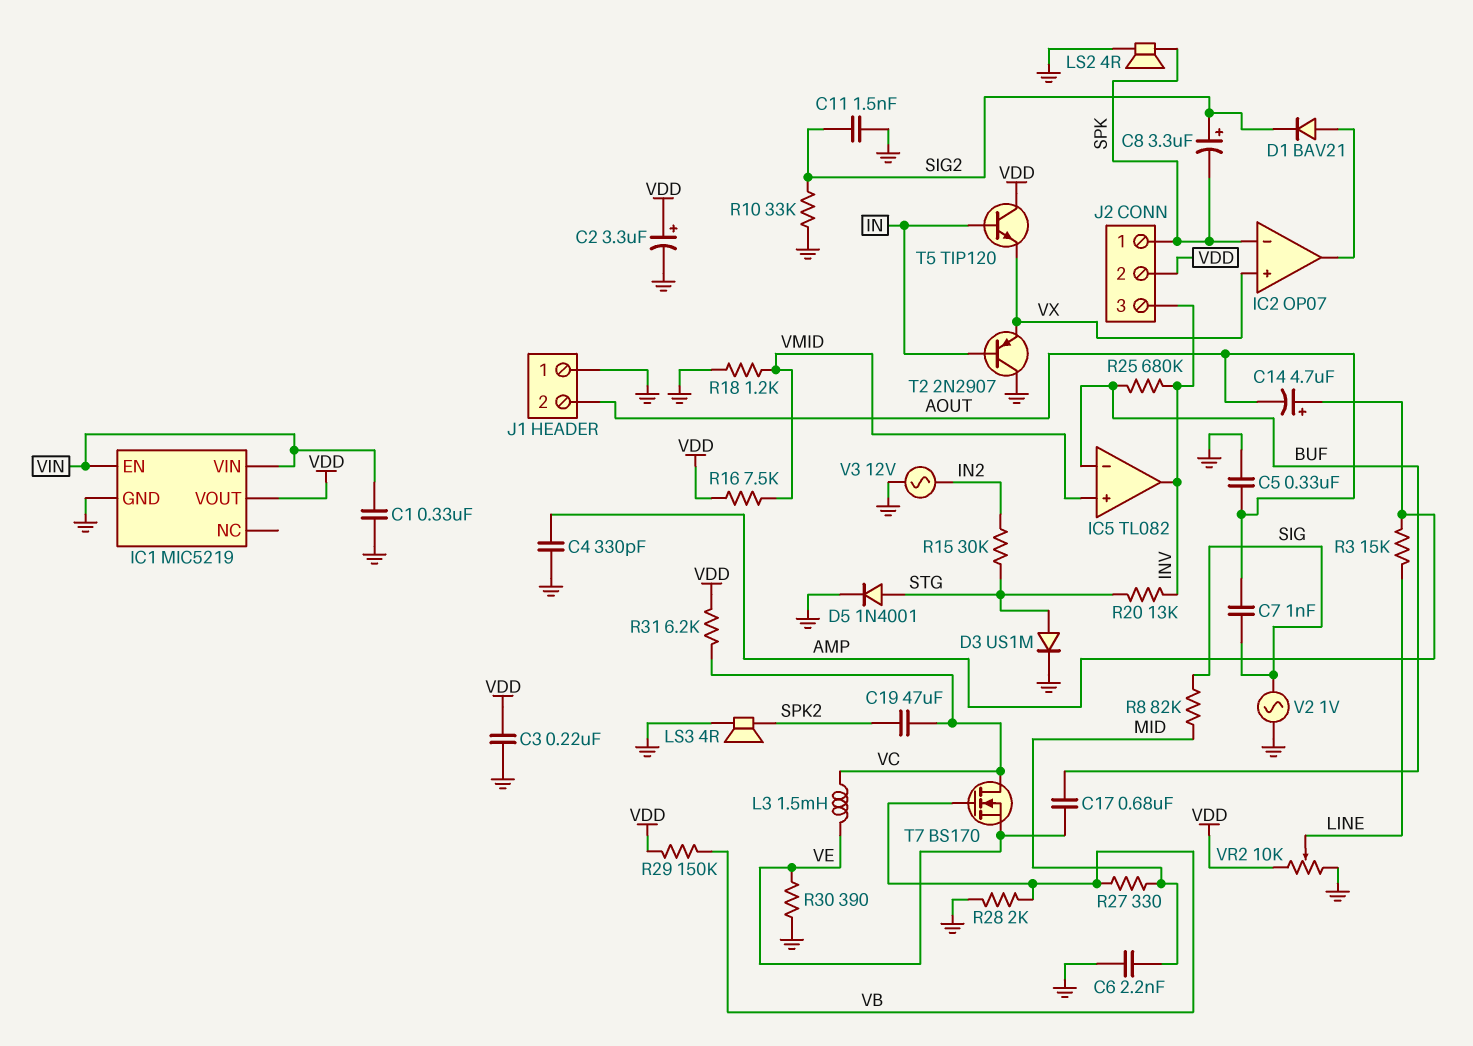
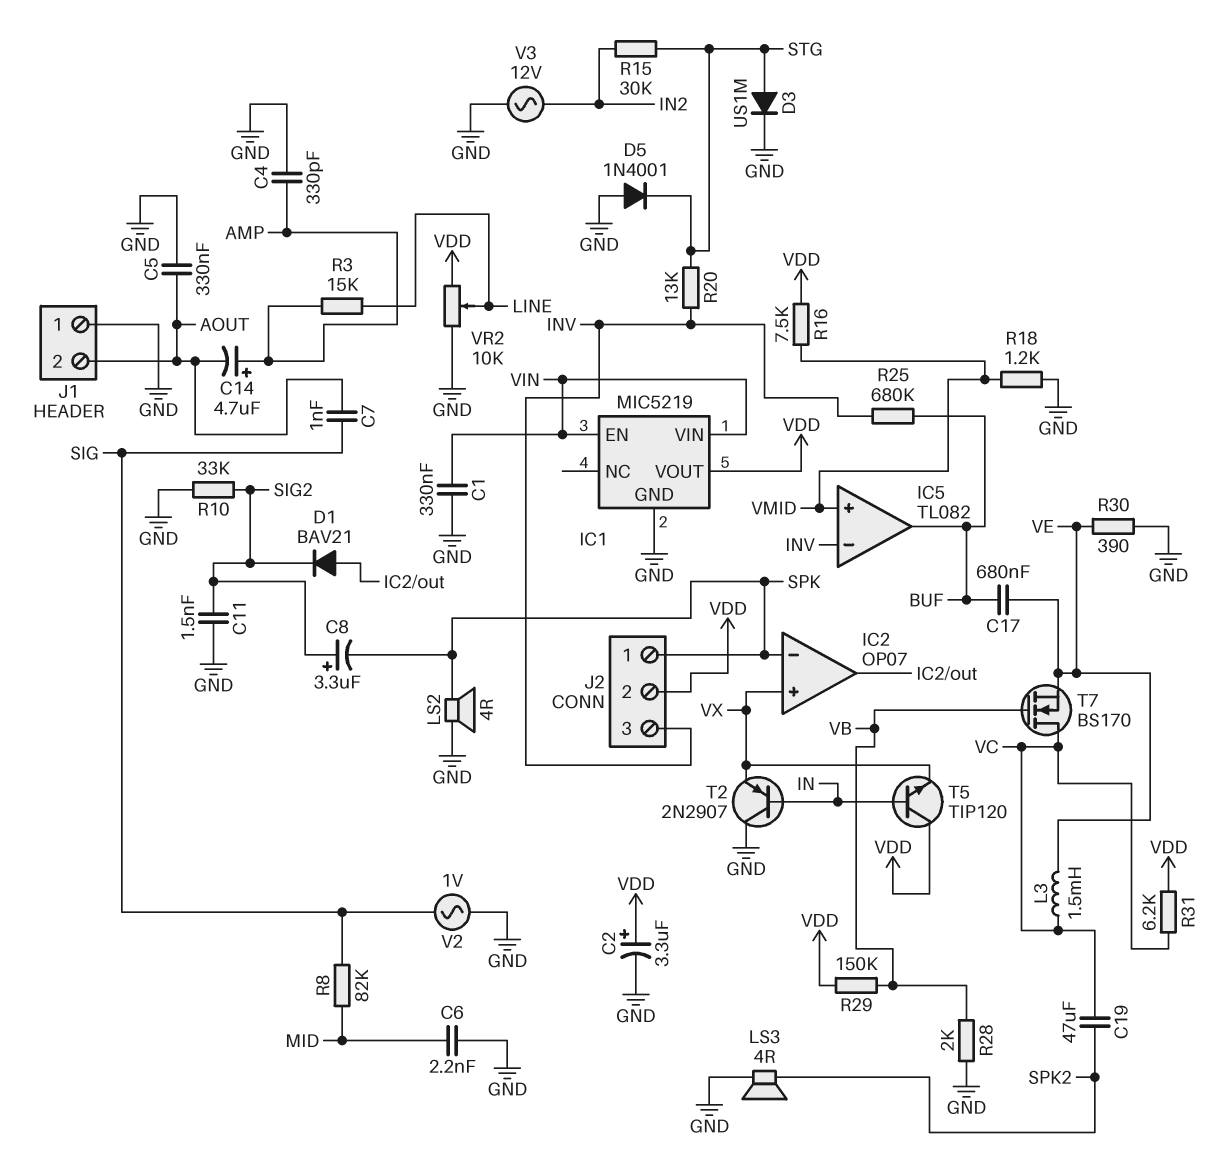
C3: 220nF (GND, VDD) -> none
D5: diode 1N4001 (A STG, K GND) -> diode 1N4001 (A GND, K STG)
IC5 pin in-: BUF -> INV
IC5 pin out: INV -> BUF
R27: 330 (MID, VB) -> none

